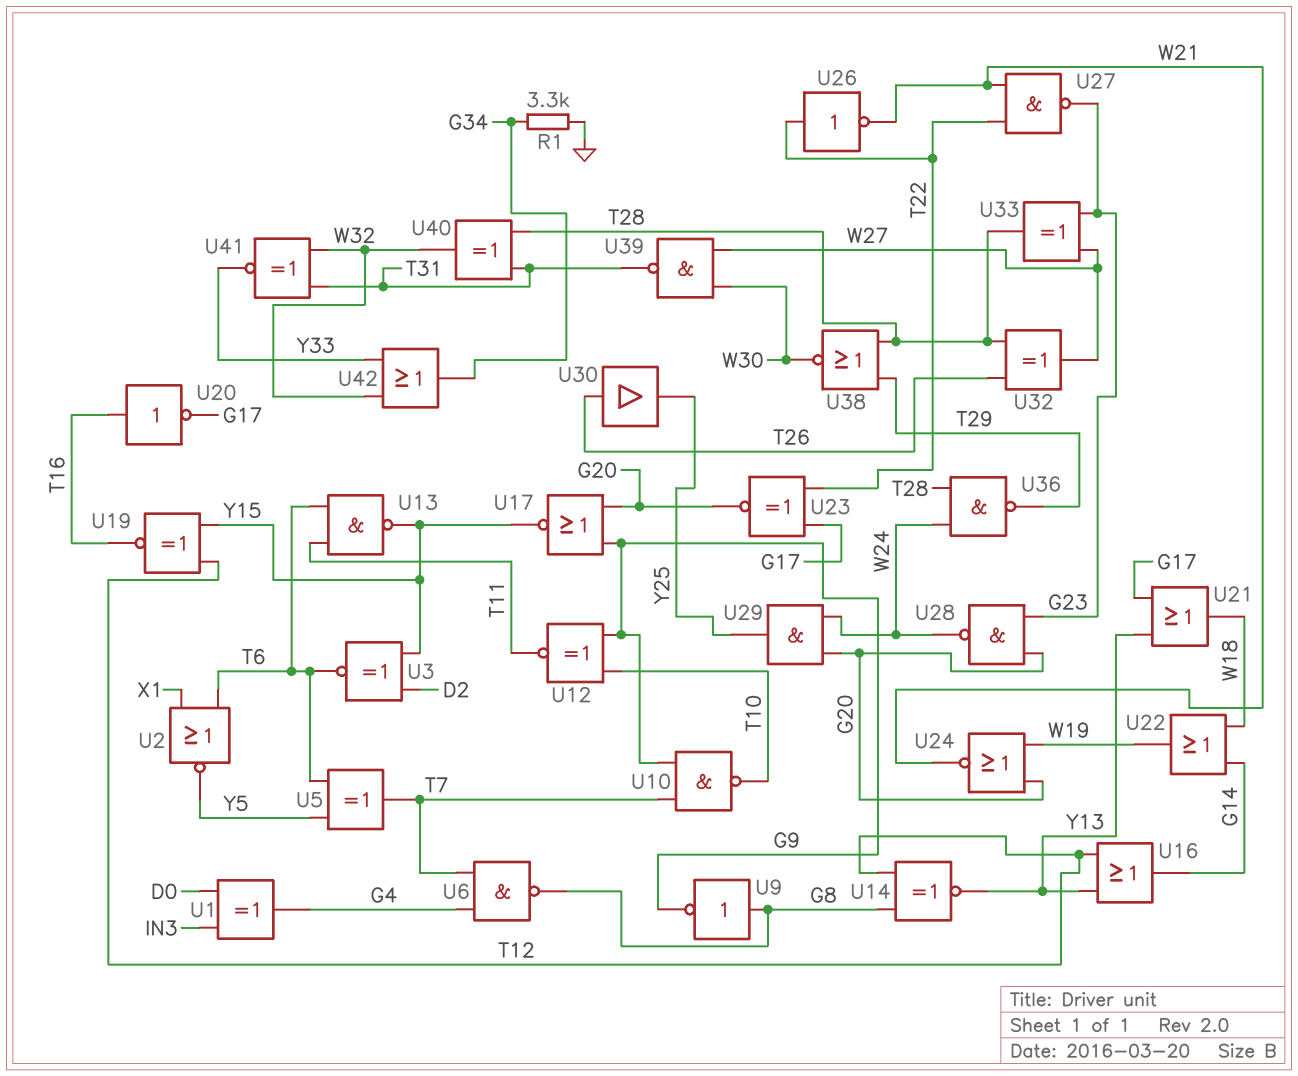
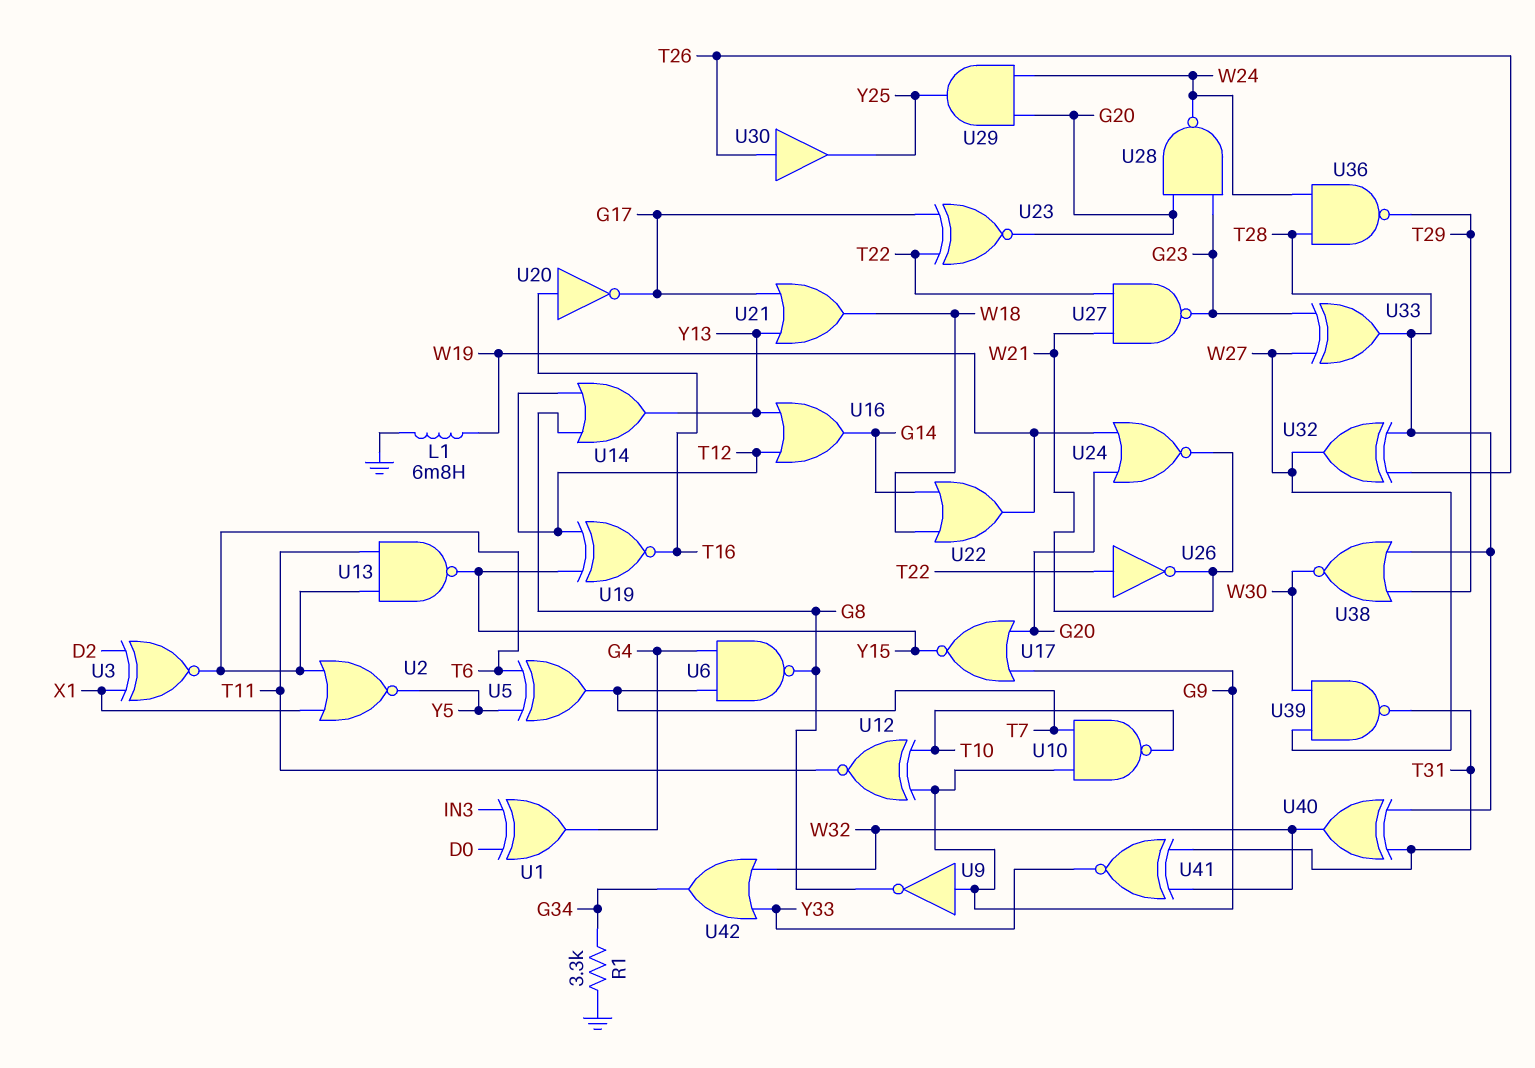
L1: none -> 6.8mH (GND, W19)
U3: XNOR (in D2, in Y15, out T6) -> XNOR (in D2, in X1, out T6)
U9: NOT (in G8, out G9) -> NOT (in G9, out G8)
U14: XNOR (in G8, in T12, out Y13) -> OR (in G8, in T12, out Y13)

